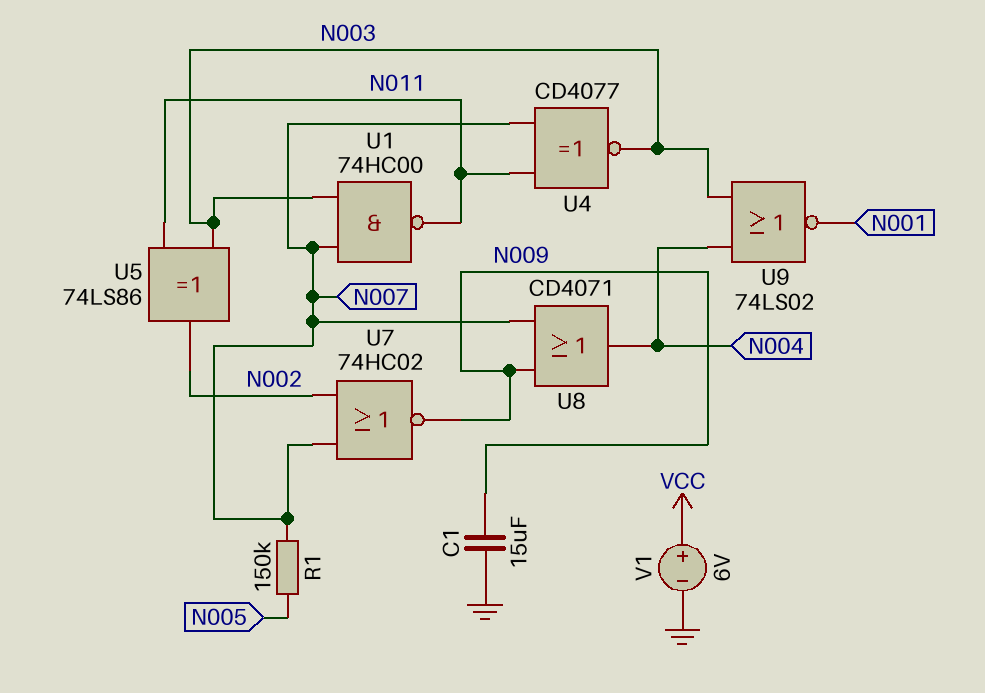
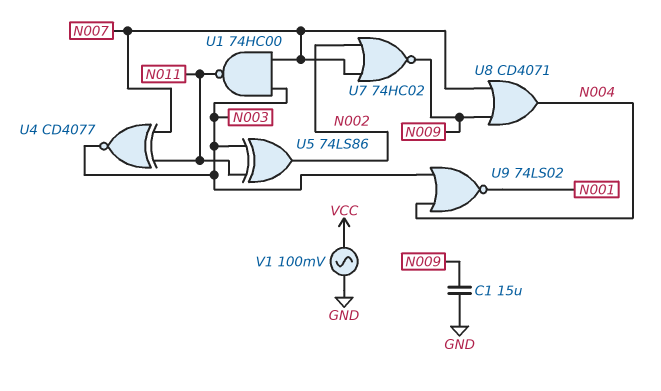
R1: 150k (N005, N007) -> none
V1: 6V (plus VCC, minus GND) -> AC 100mV (GND, VCC)

